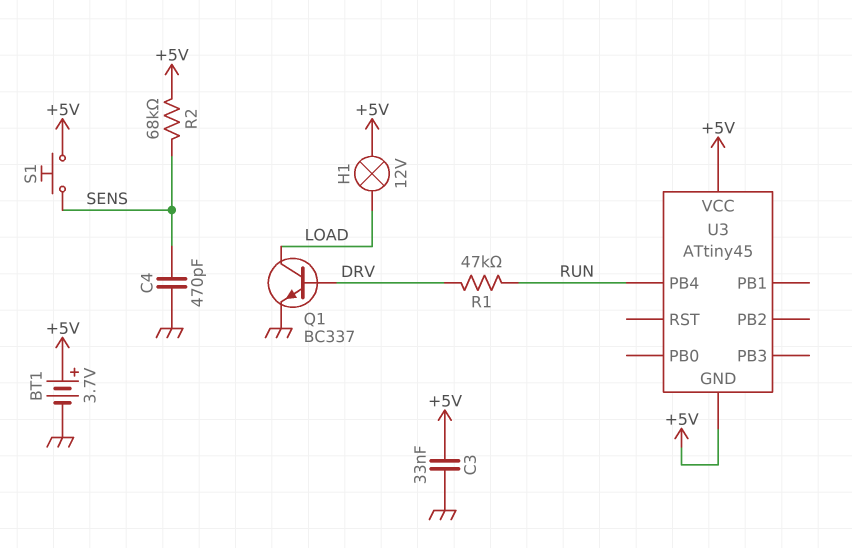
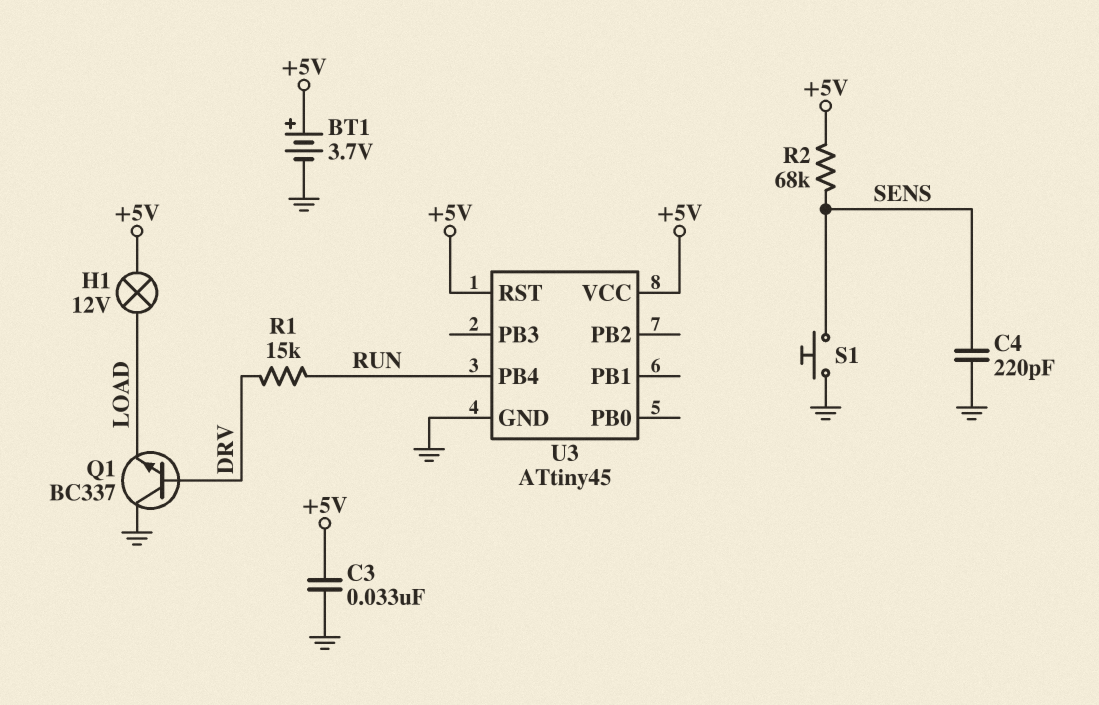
C4: 470pF (GND, SENS) -> 220pF (GND, SENS)
Q1: NPN BC337 (B DRV, C LOAD, E GND) -> NPN BC337 (B DRV, C GND, E LOAD)
R1: 47k (DRV, RUN) -> 15k (DRV, RUN)
S1: button (+5V, SENS) -> button (GND, SENS)
U3 pin GND: +5V -> GND
U3 pin RST: none -> +5V

